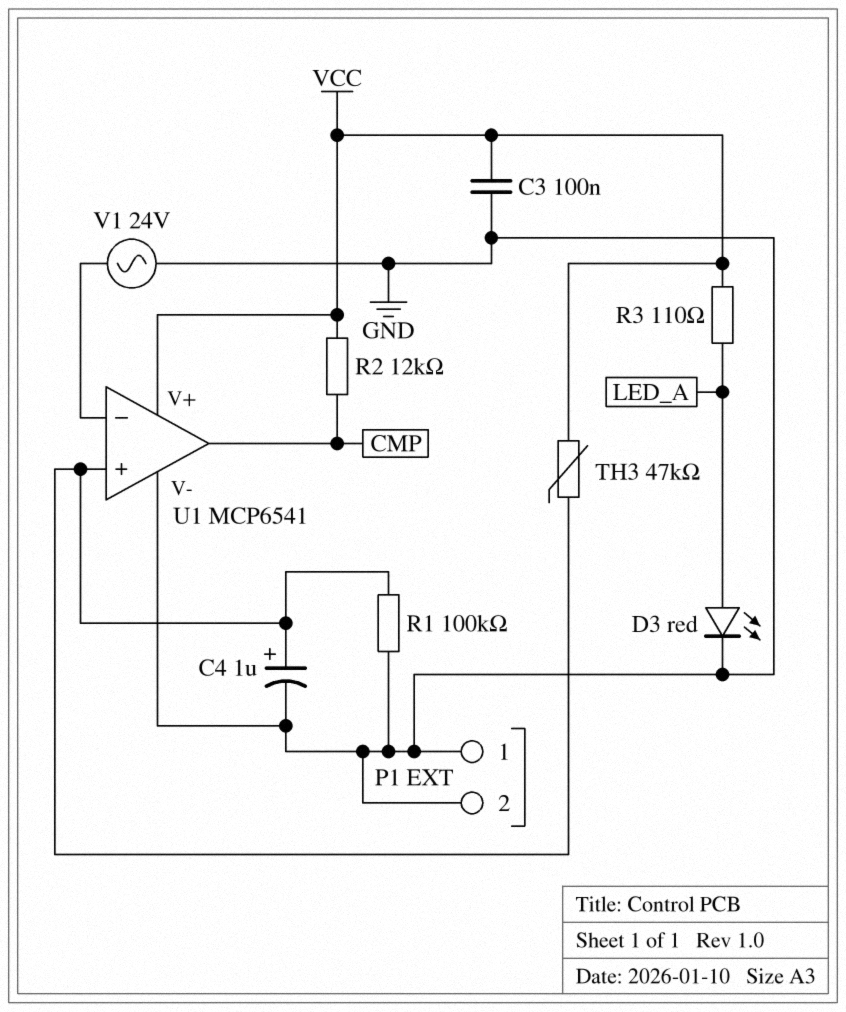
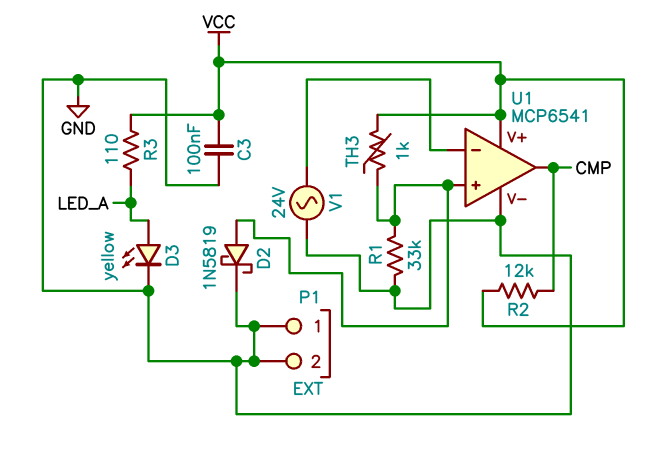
C4: 1uF (plus U1/in+, minus GND) -> none
D2: none -> schottky 1N5819 (A U1/in+, K GND)
D3: LED red (A LED_A, K GND) -> LED yellow (A LED_A, K GND)
R1: 100k (GND, U1/in+) -> 33k (GND, U1/in+)
TH3: 47k (U1/in+, VCC) -> 1k (U1/in+, VCC)

